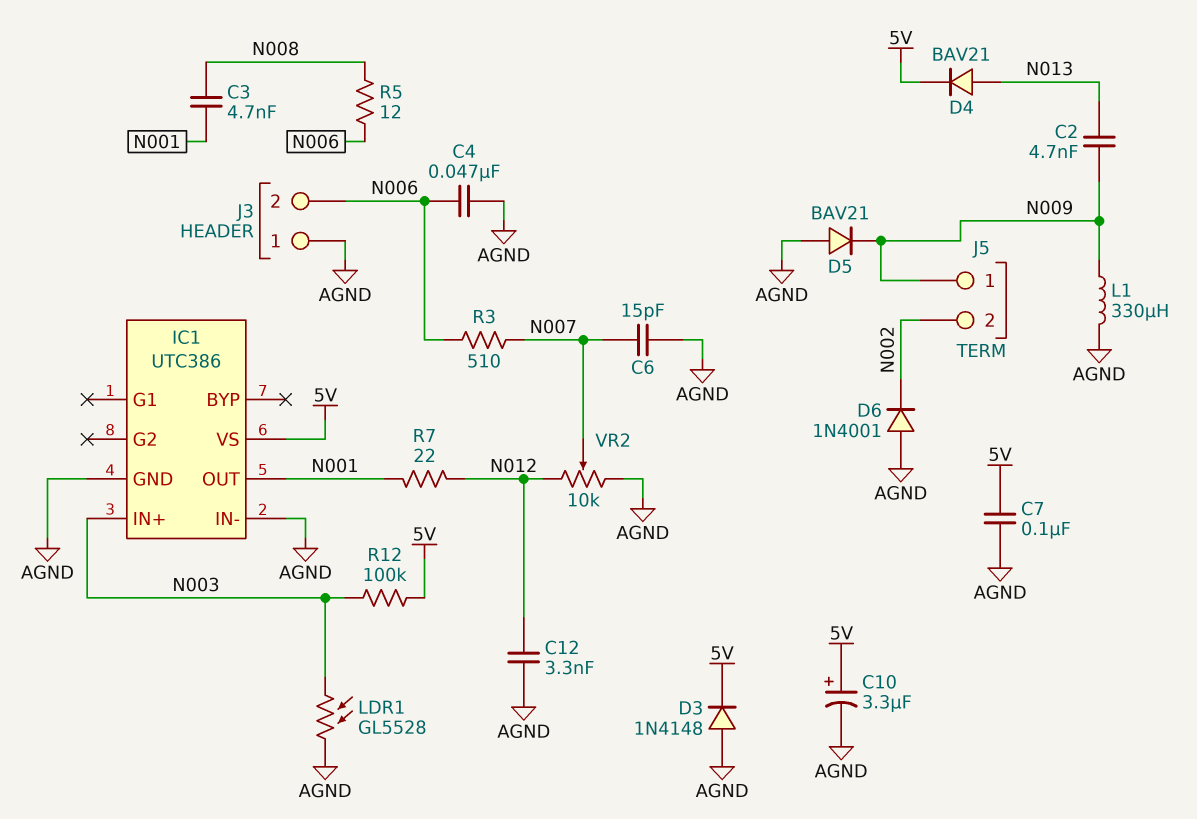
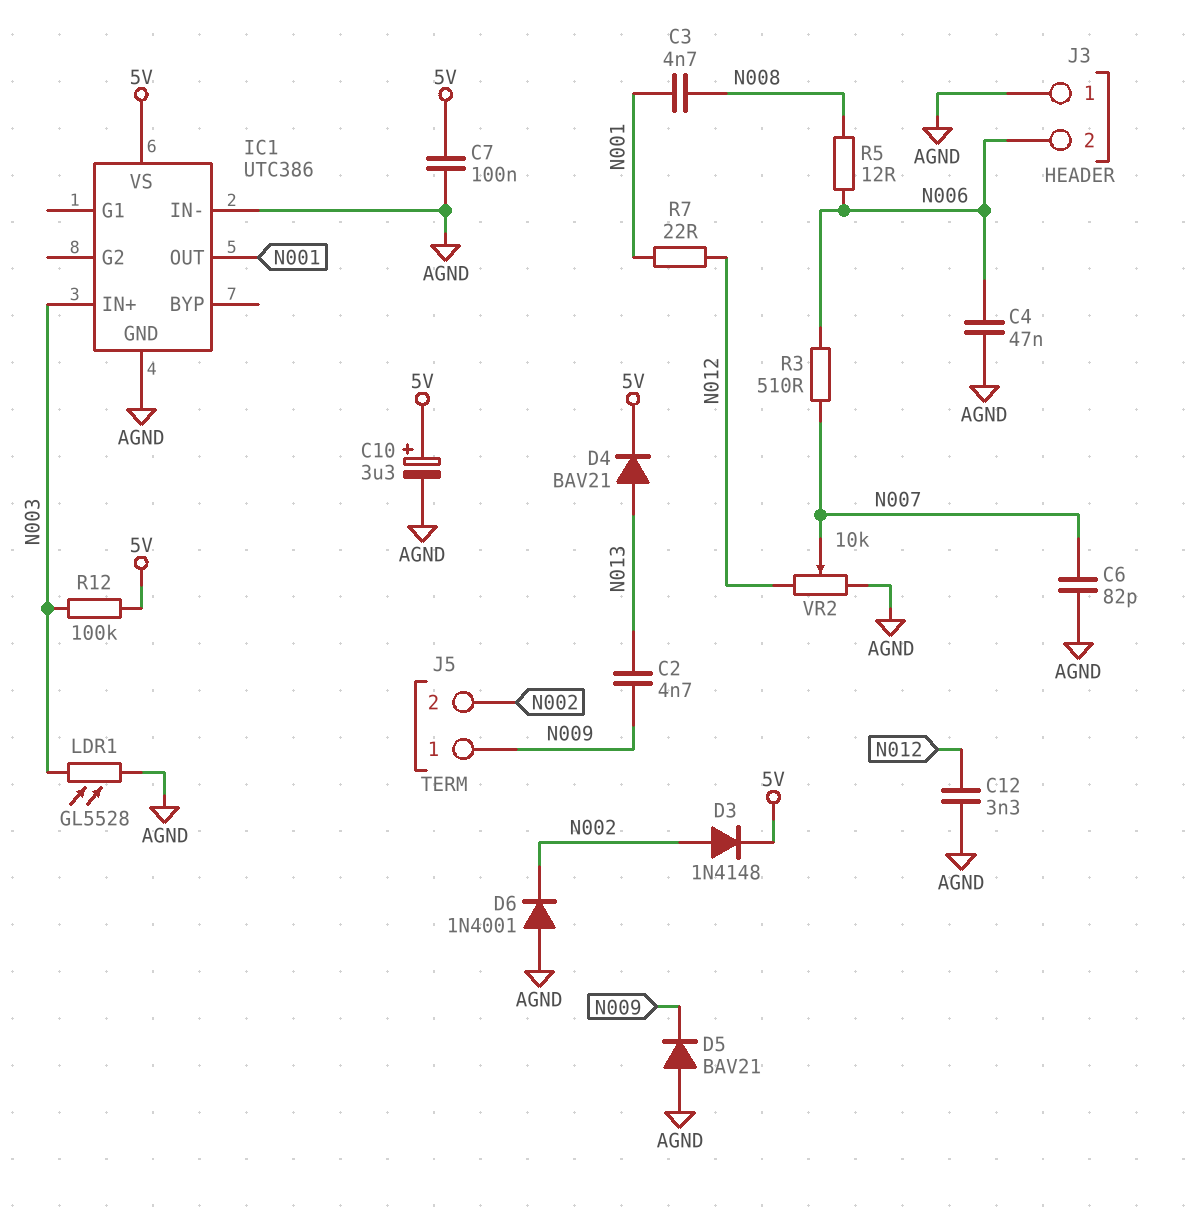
C6: 15pF (AGND, N007) -> 82pF (AGND, N007)
D3: diode 1N4148 (A AGND, K 5V) -> diode 1N4148 (A N002, K 5V)
L1: 330uH (AGND, N009) -> none

